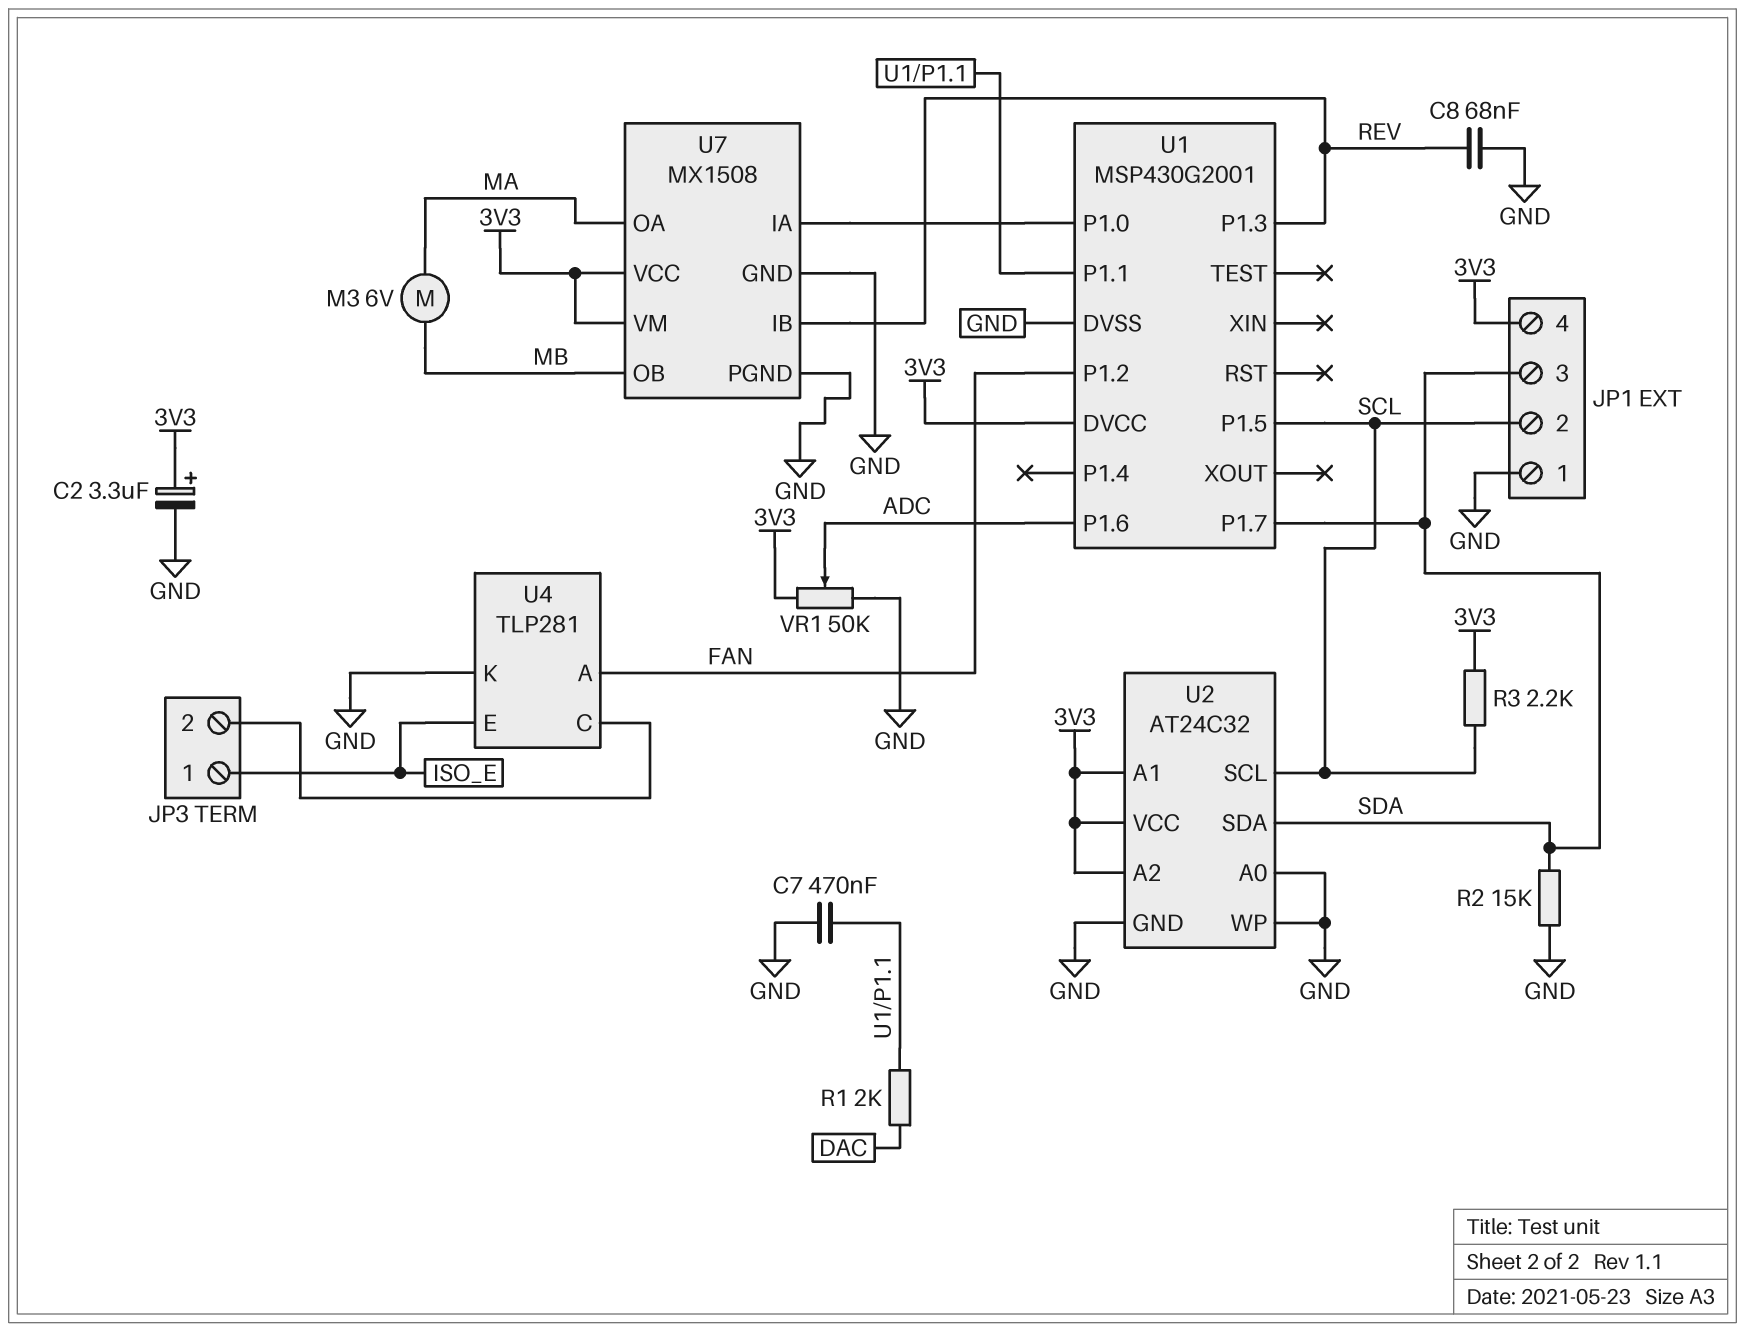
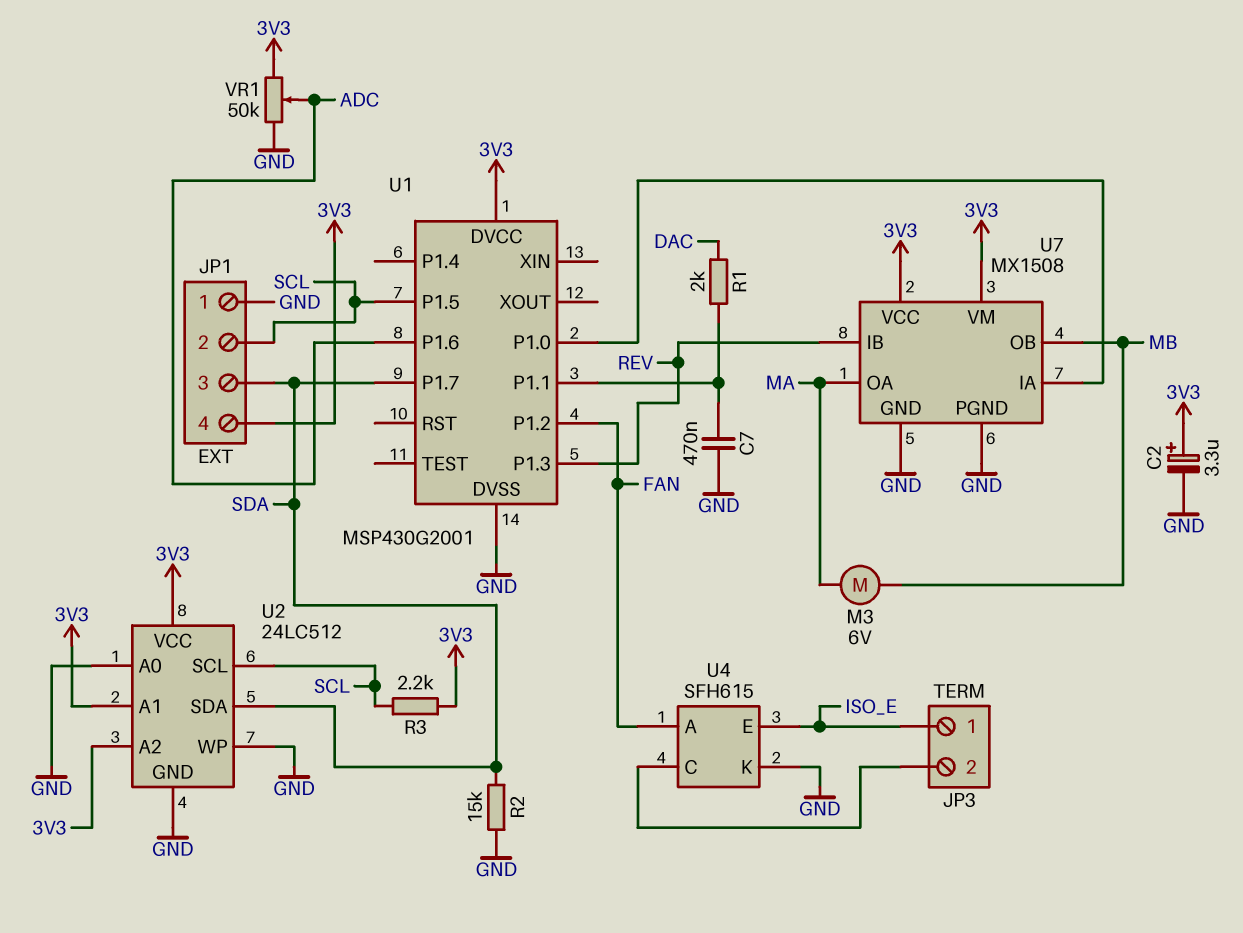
C8: 68nF (GND, REV) -> none
U2: AT24C32 -> 24LC512
U4: TLP281 -> SFH615

